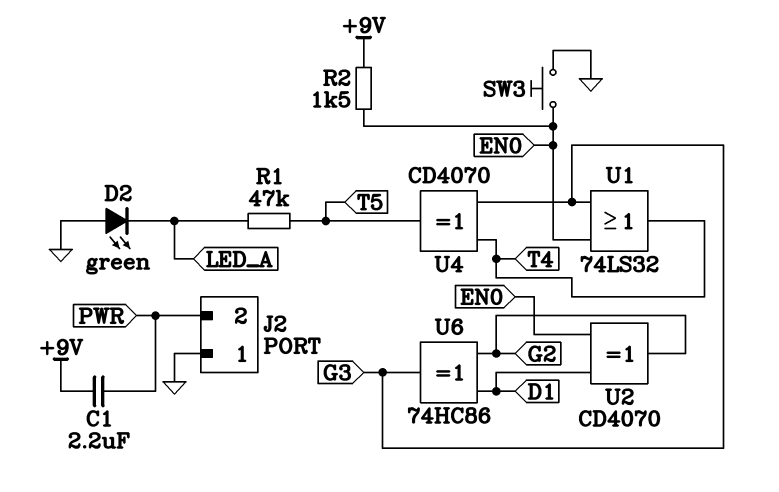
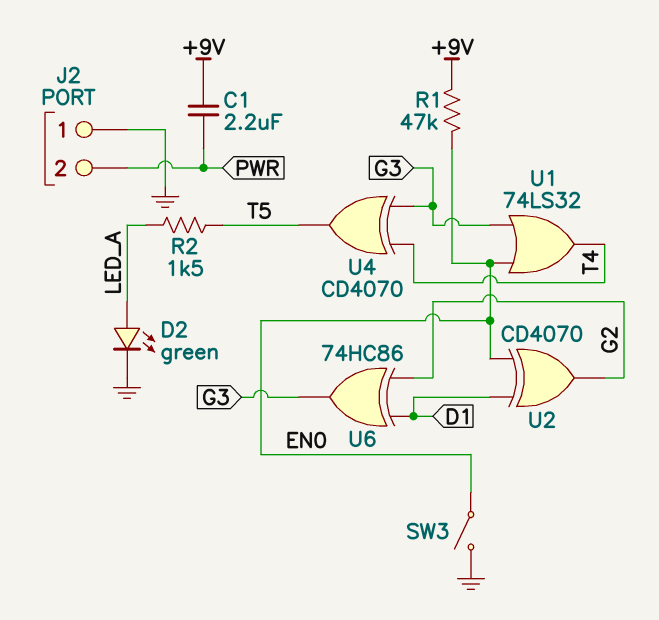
D2: LED green (A GND, K LED_A) -> LED green (A LED_A, K GND)
R1: 47k (LED_A, T5) -> 47k (+9V, EN0)
R2: 1.5k (+9V, EN0) -> 1.5k (LED_A, T5)
SW3: button (EN0, GND) -> switch (EN0, GND)

